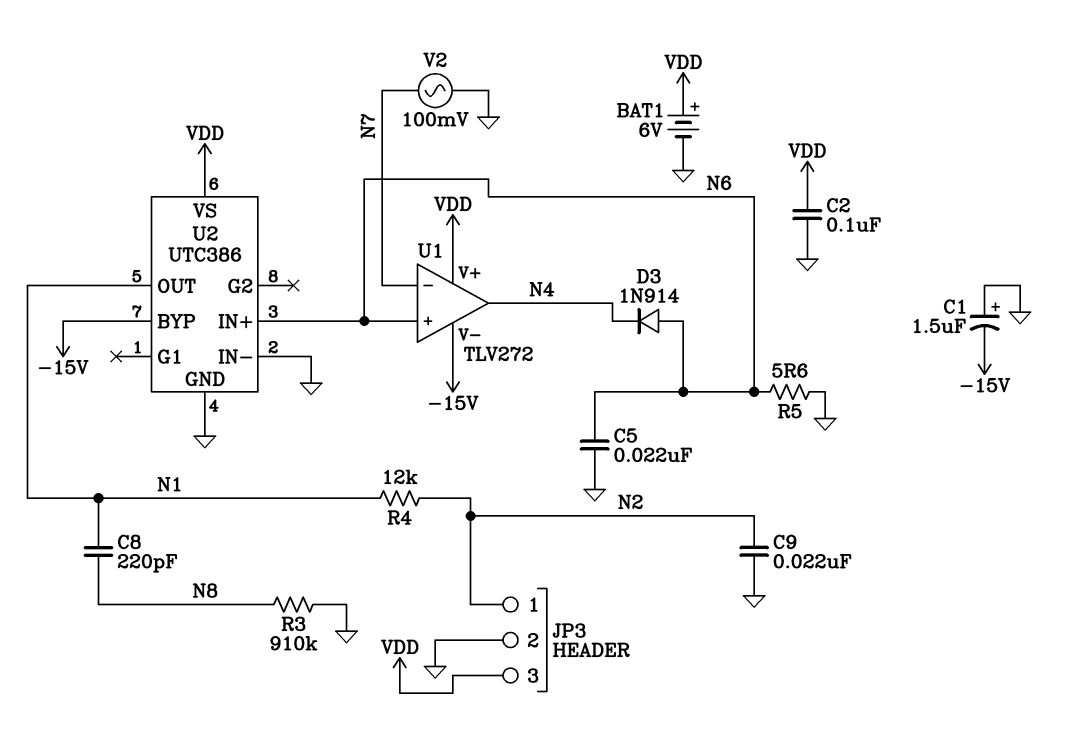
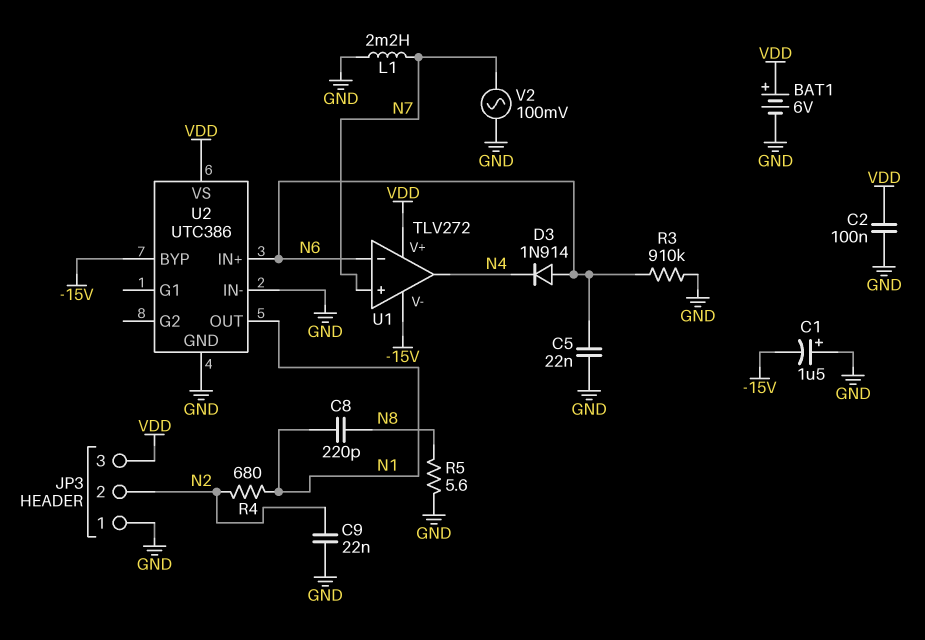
JP3 pin 1: N2 -> GND
JP3 pin 2: GND -> N2
L1: none -> 2.2mH (GND, N7)
R3: 910k (GND, N8) -> 910k (GND, N6)
R4: 12k (N1, N2) -> 680 (N1, N2)
R5: 5.6 (GND, N6) -> 5.6 (GND, N8)
U1 pin in+: N6 -> N7
U1 pin in-: N7 -> N6

